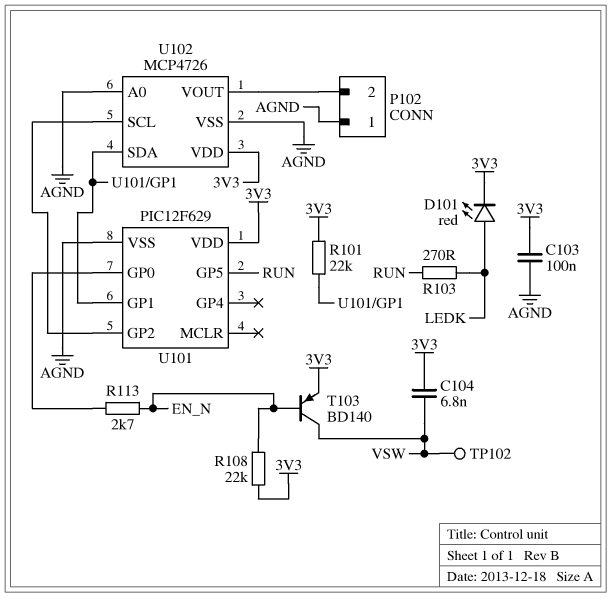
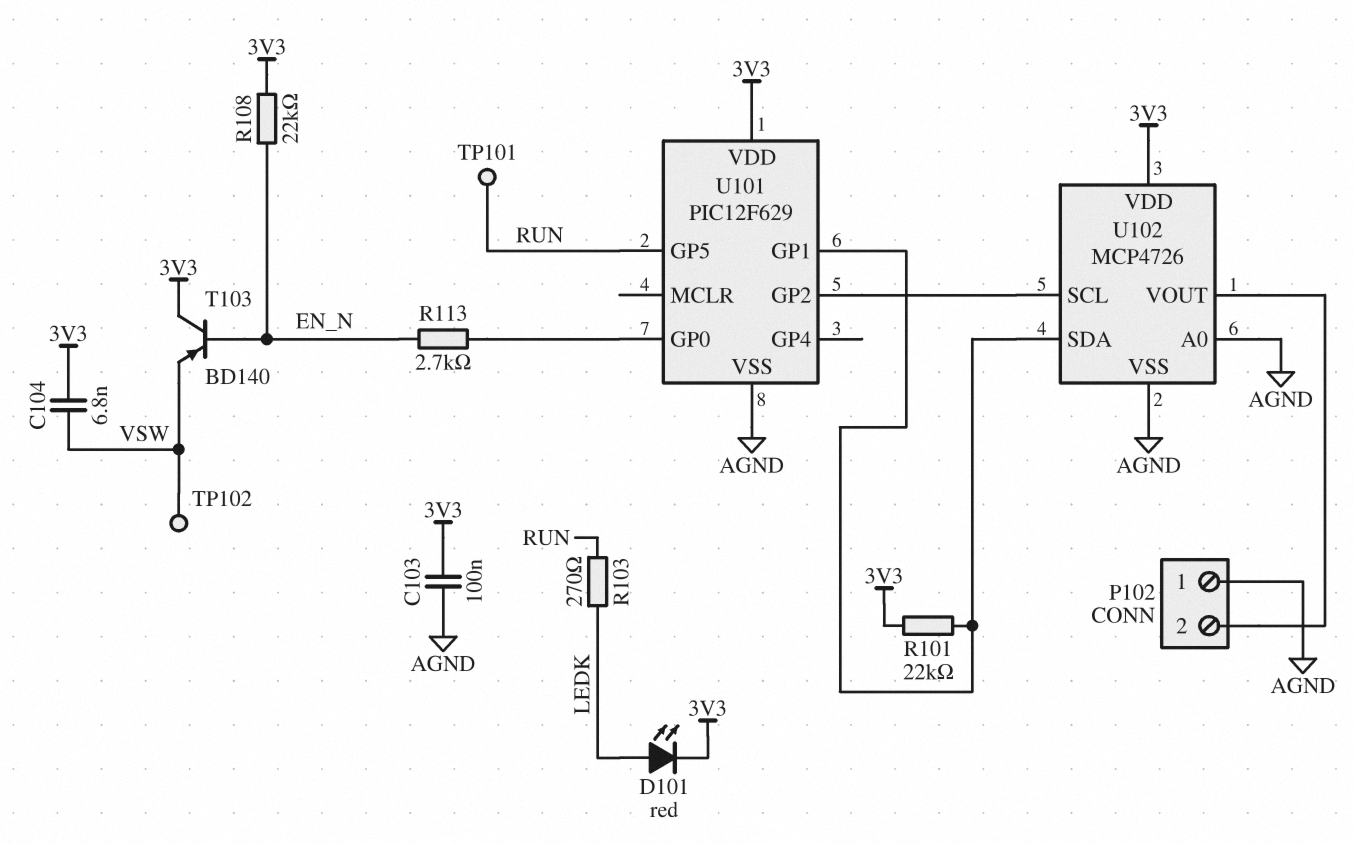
T103: PNP BD140 (B EN_N, C VSW, E 3V3) -> PNP BD140 (B EN_N, C 3V3, E VSW)
TP101: none -> test point (RUN)

